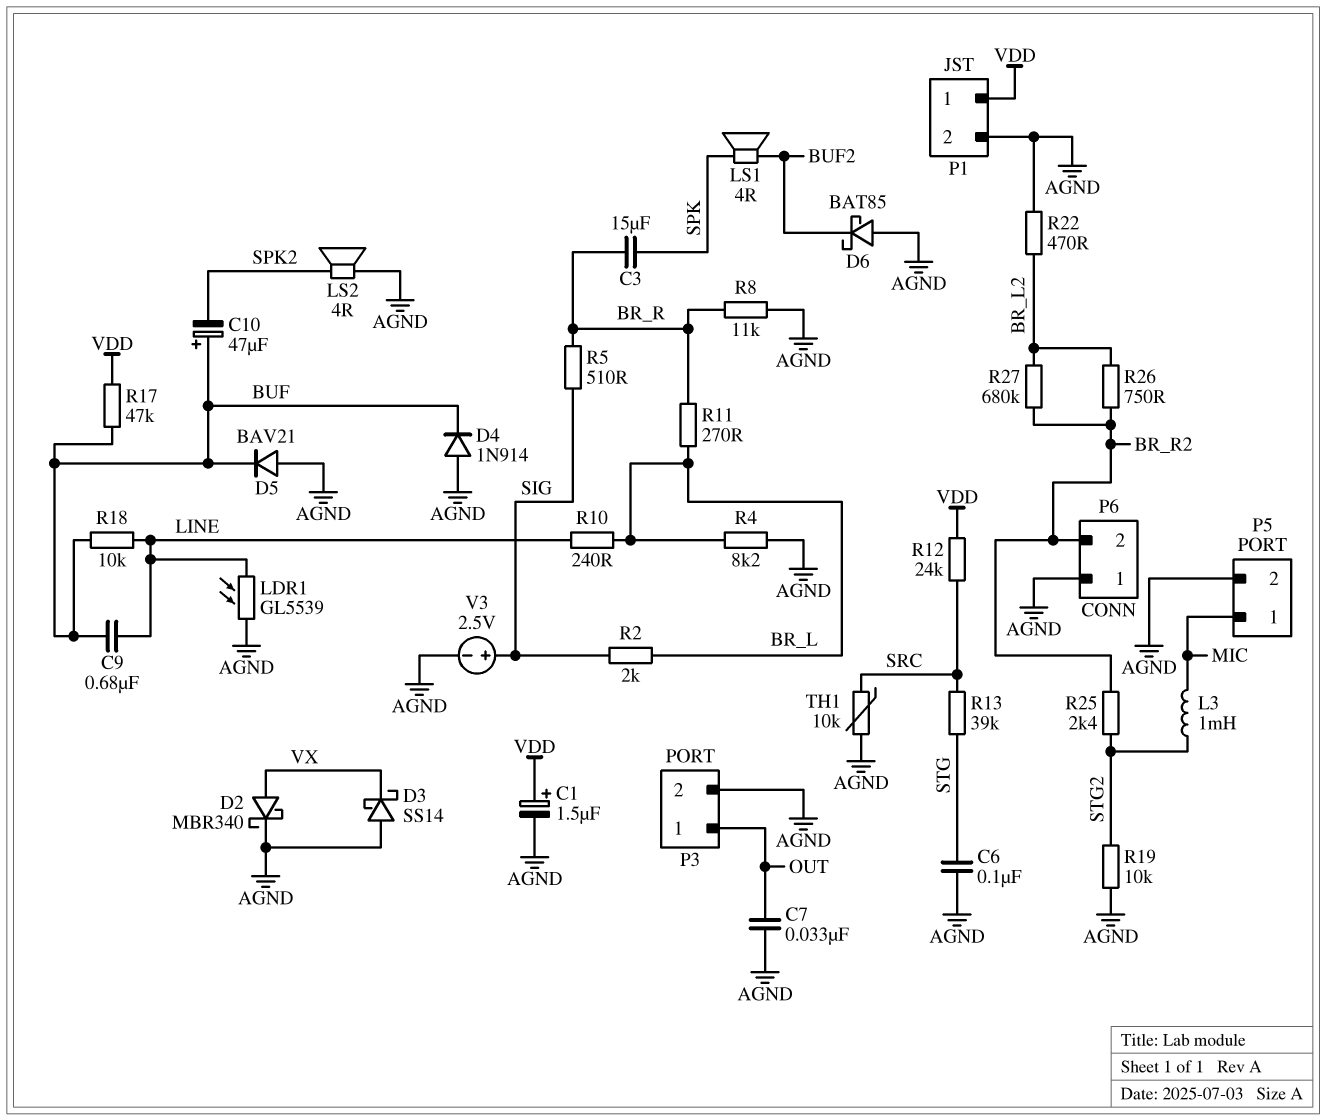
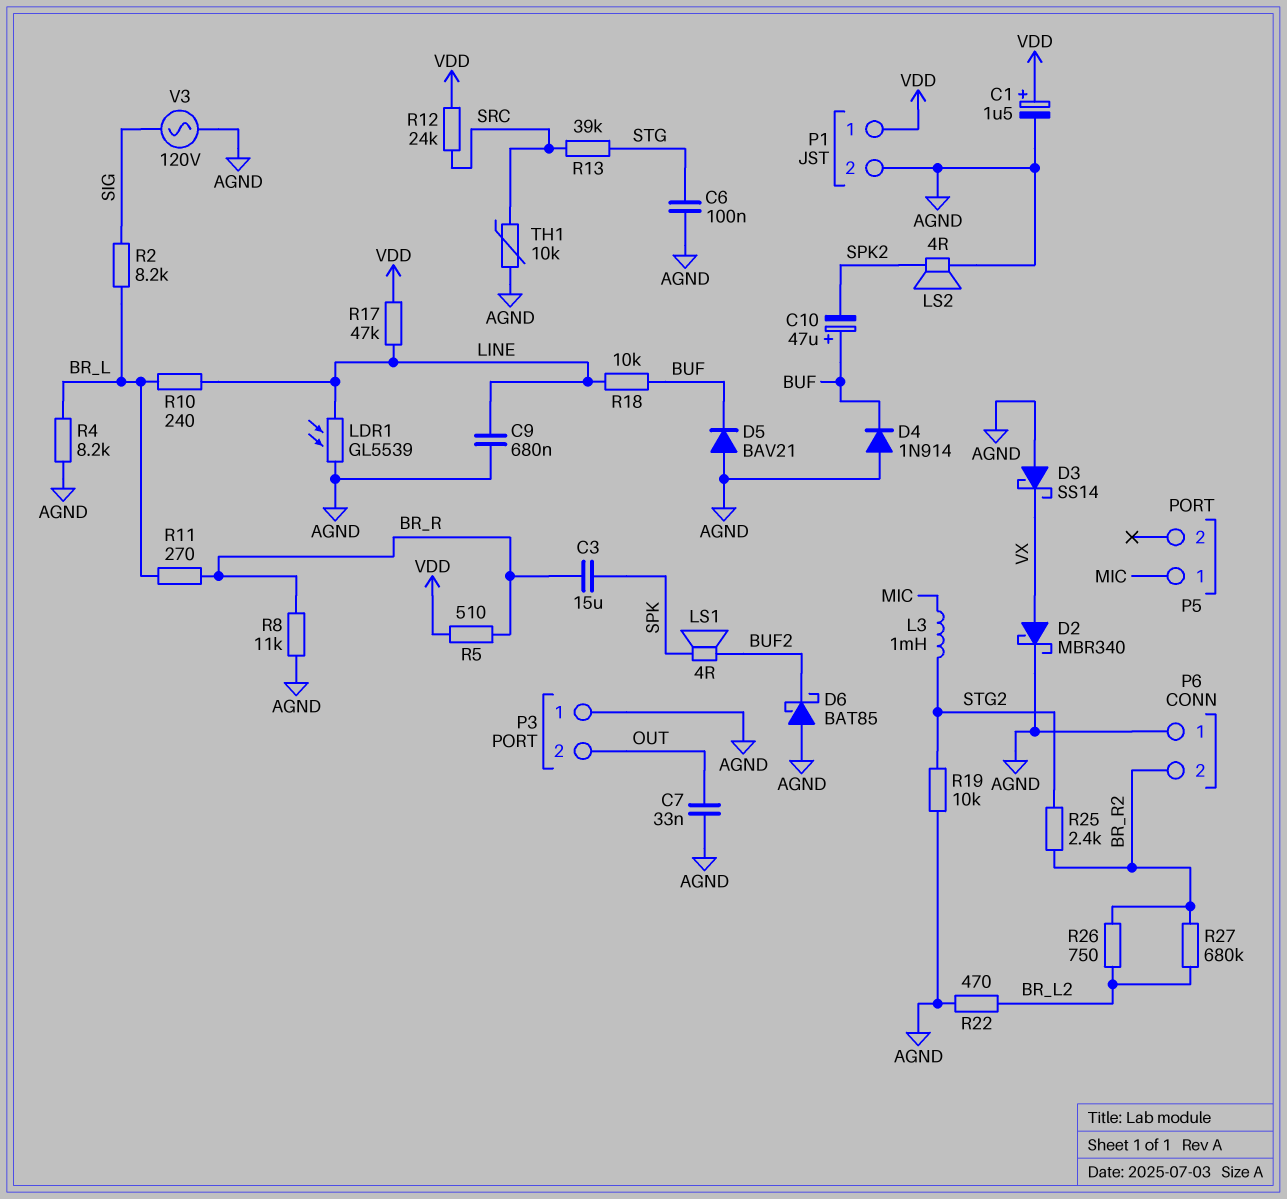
C9: 680nF (BUF, LINE) -> 680nF (AGND, LINE)
P3 pin 1: OUT -> AGND
P3 pin 2: AGND -> OUT
P5 pin 2: AGND -> none
R2: 2k (BR_L, SIG) -> 8.2k (BR_L, SIG)
R5: 510 (BR_R, SIG) -> 510 (BR_R, VDD)
R17: 47k (BUF, VDD) -> 47k (LINE, VDD)
V3: 2.5V (plus SIG, minus AGND) -> AC 120V (AGND, SIG)

